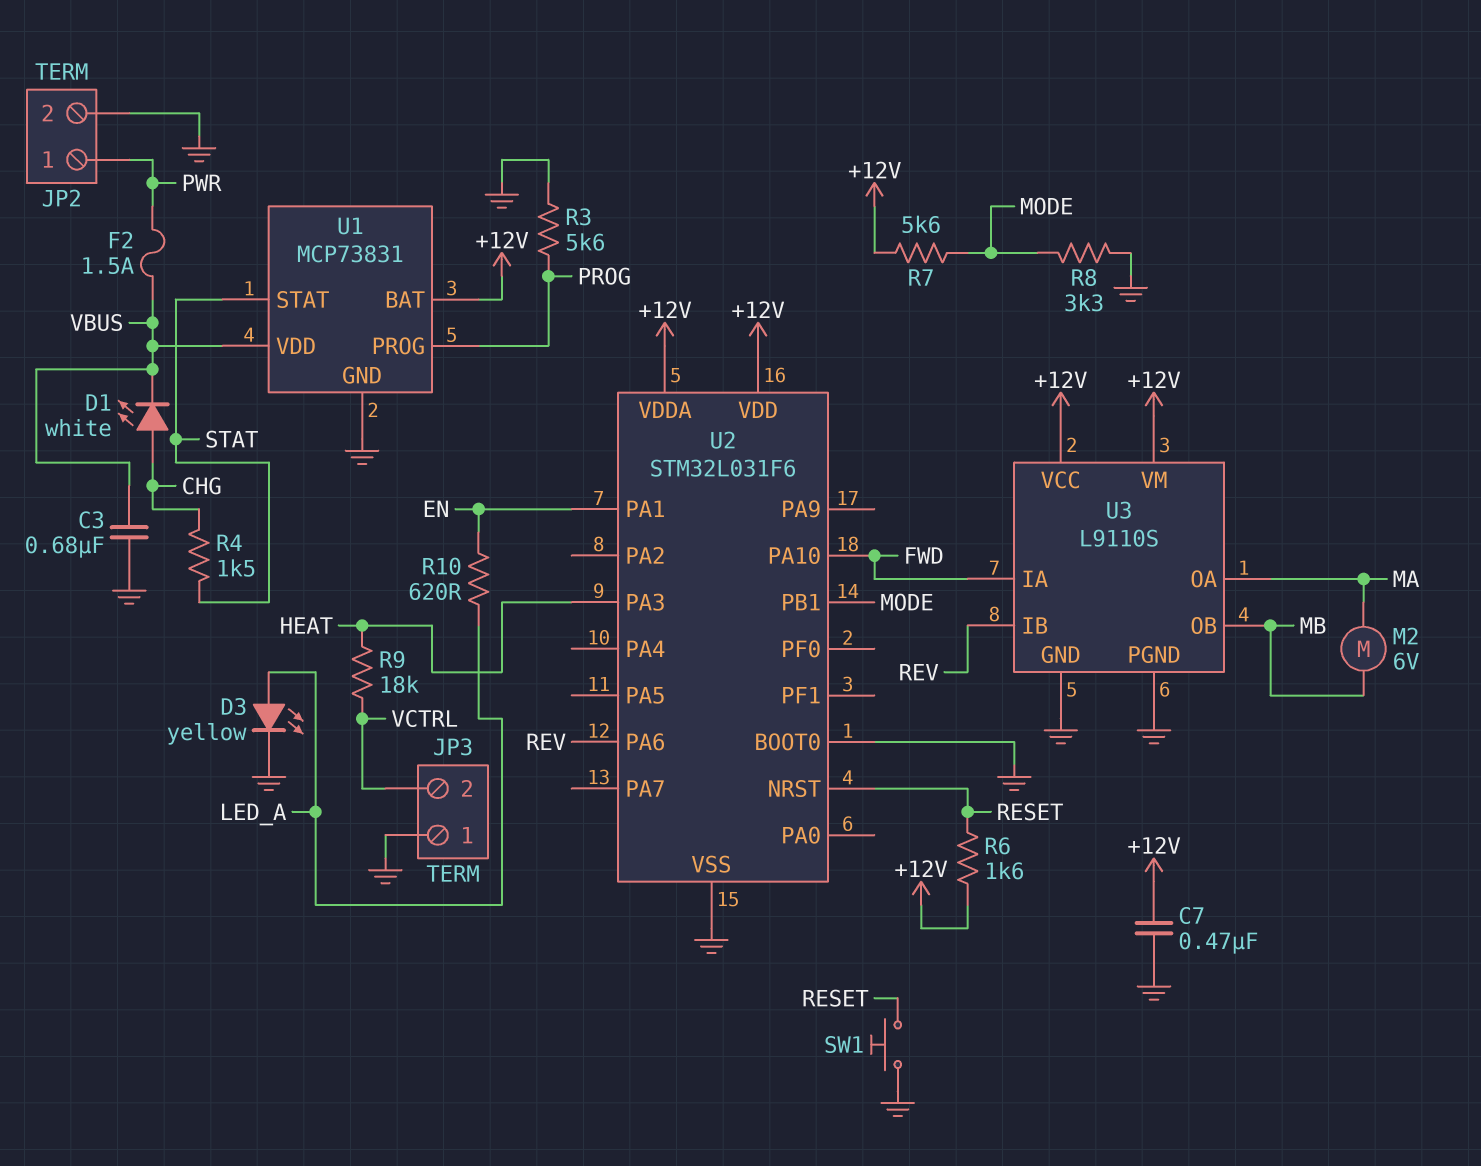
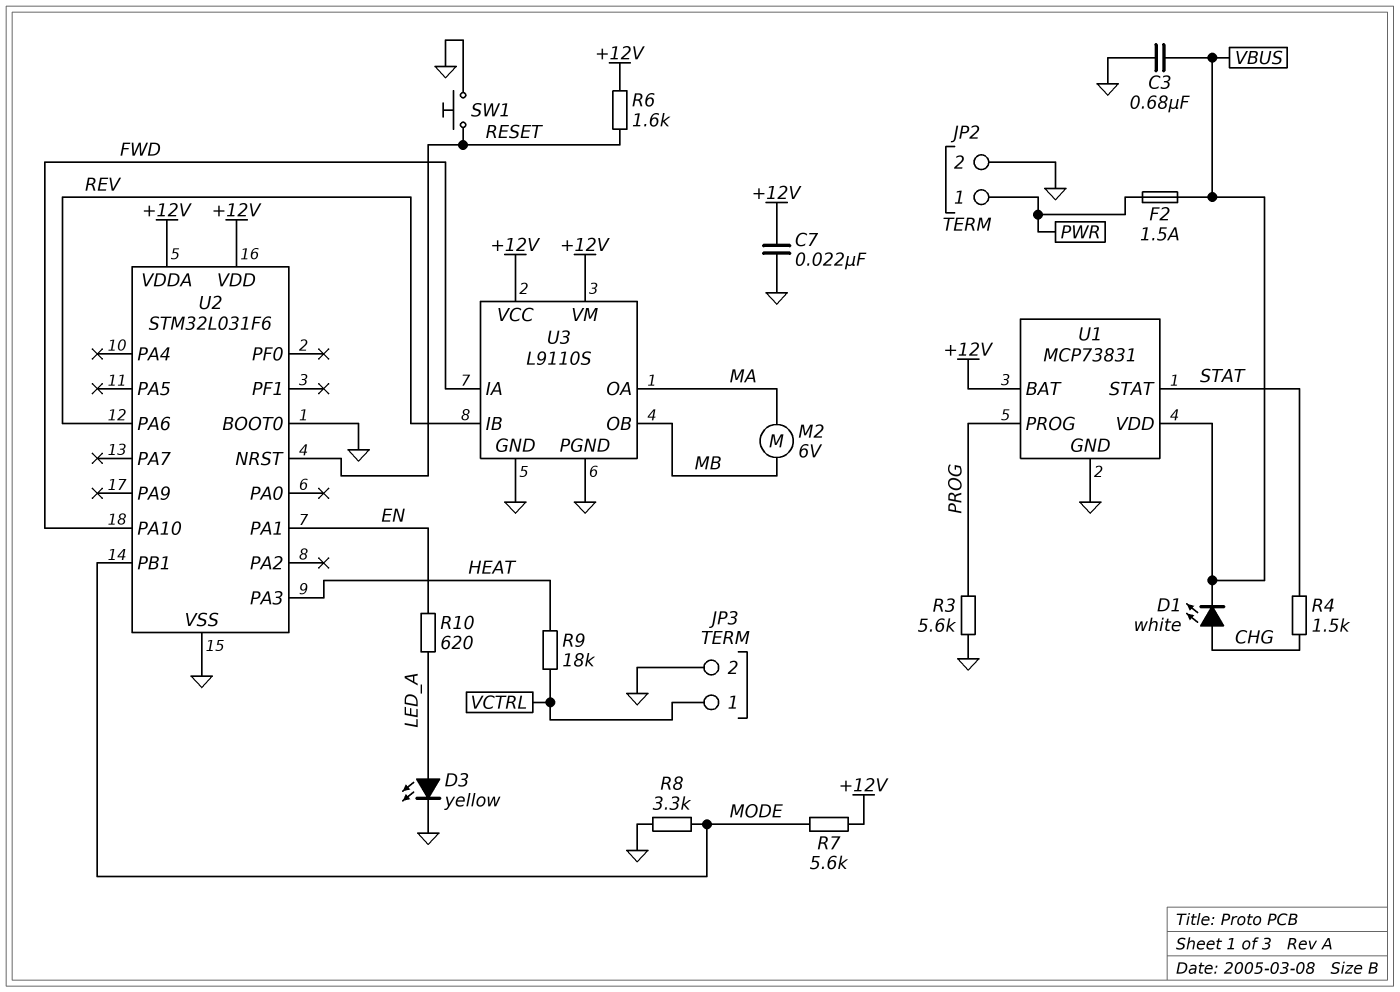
C7: 470nF (+12V, GND) -> 22nF (+12V, GND)
JP3 pin 1: GND -> VCTRL
JP3 pin 2: VCTRL -> GND

